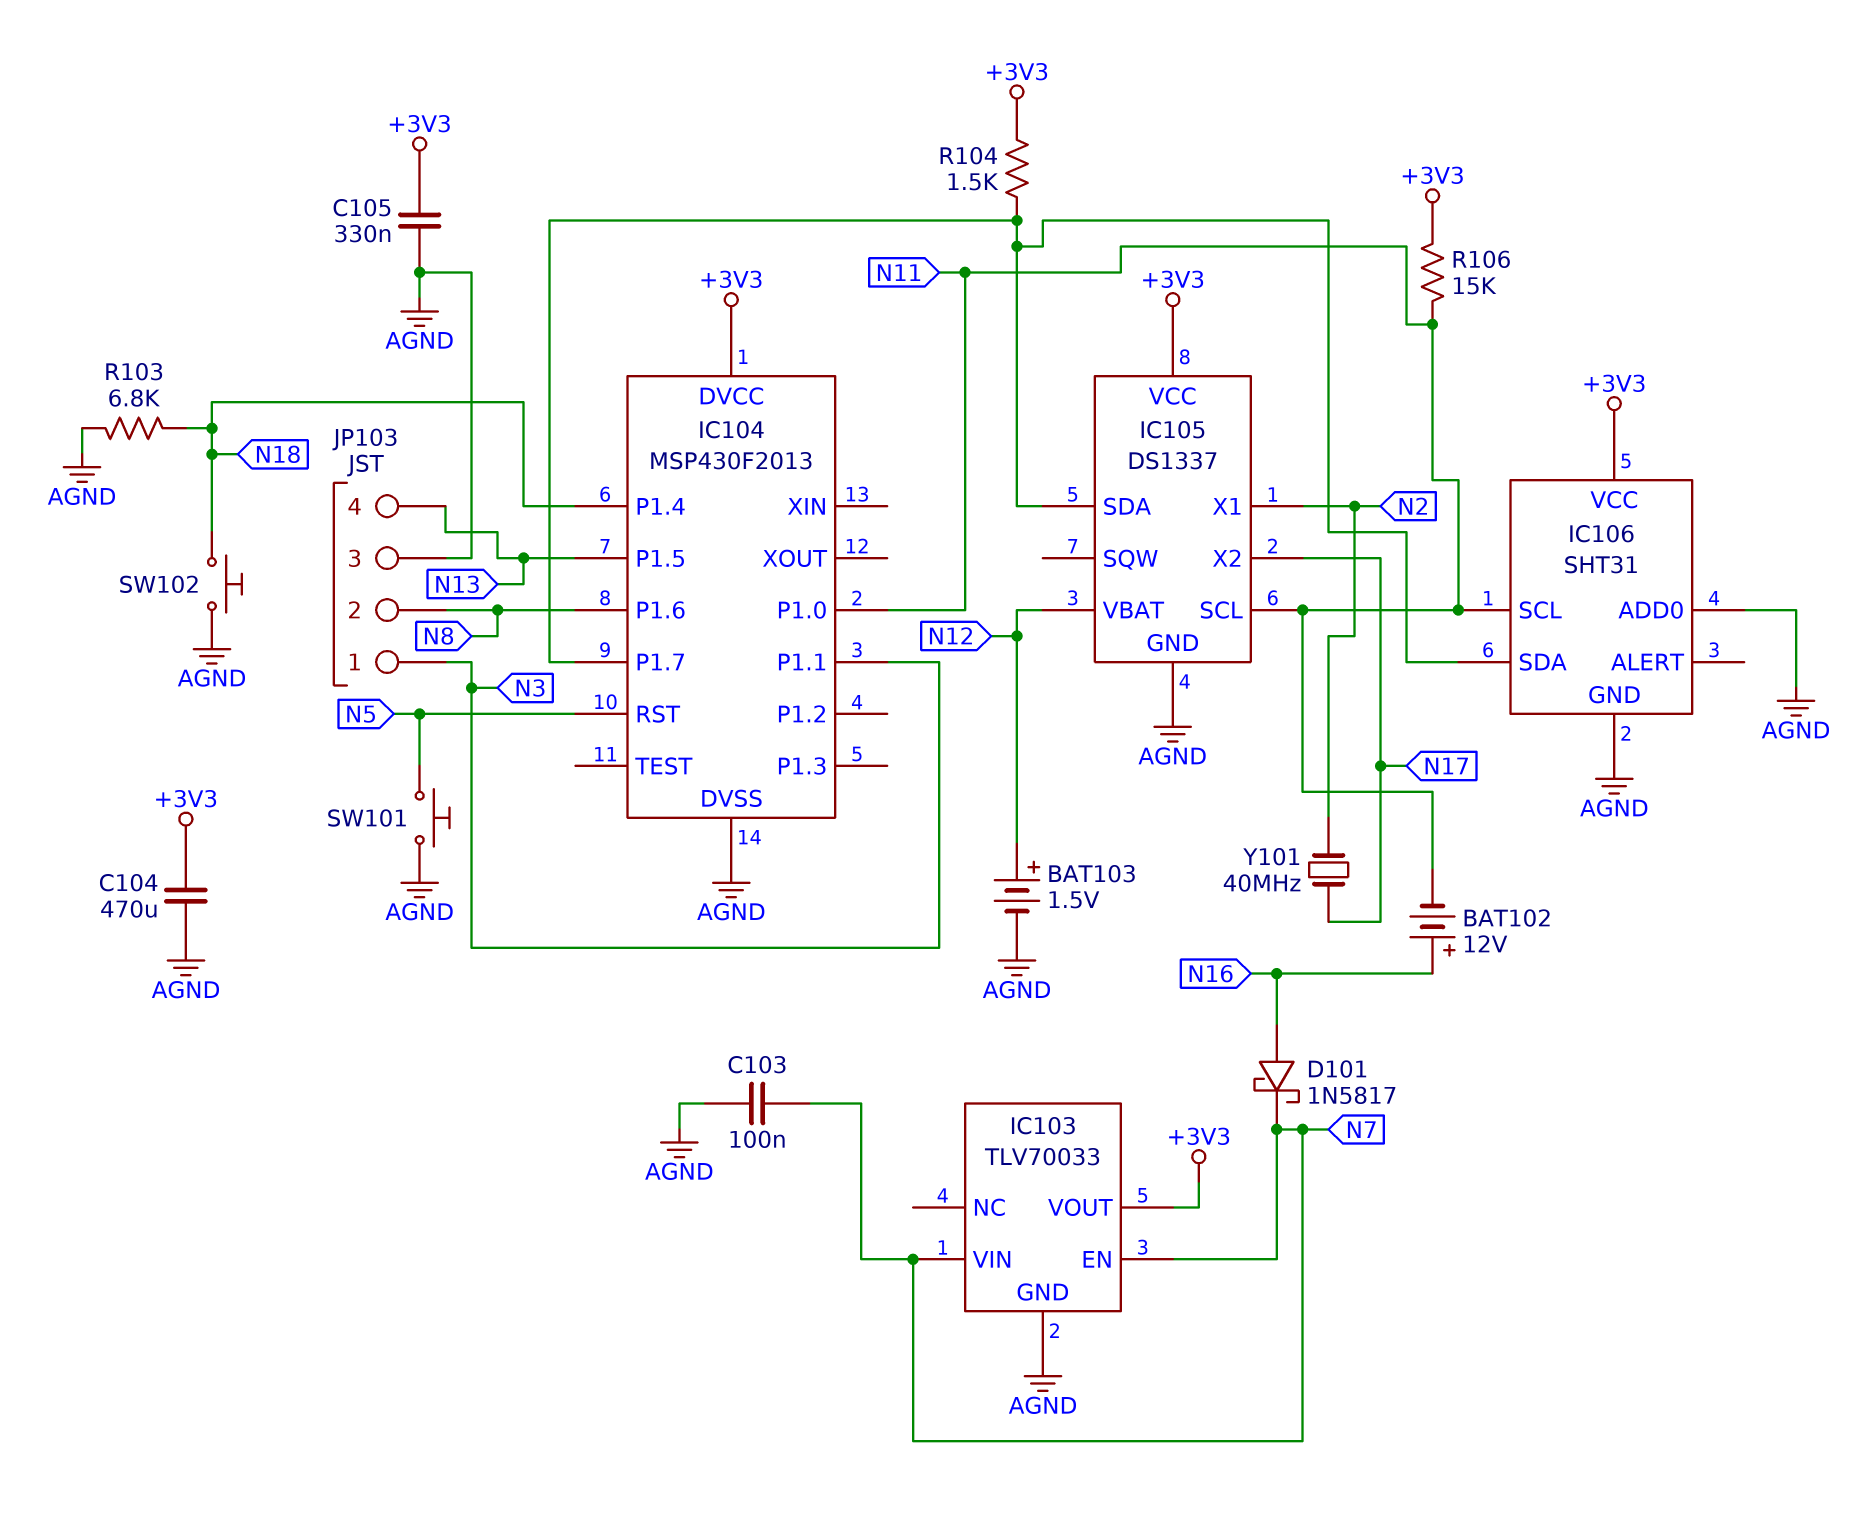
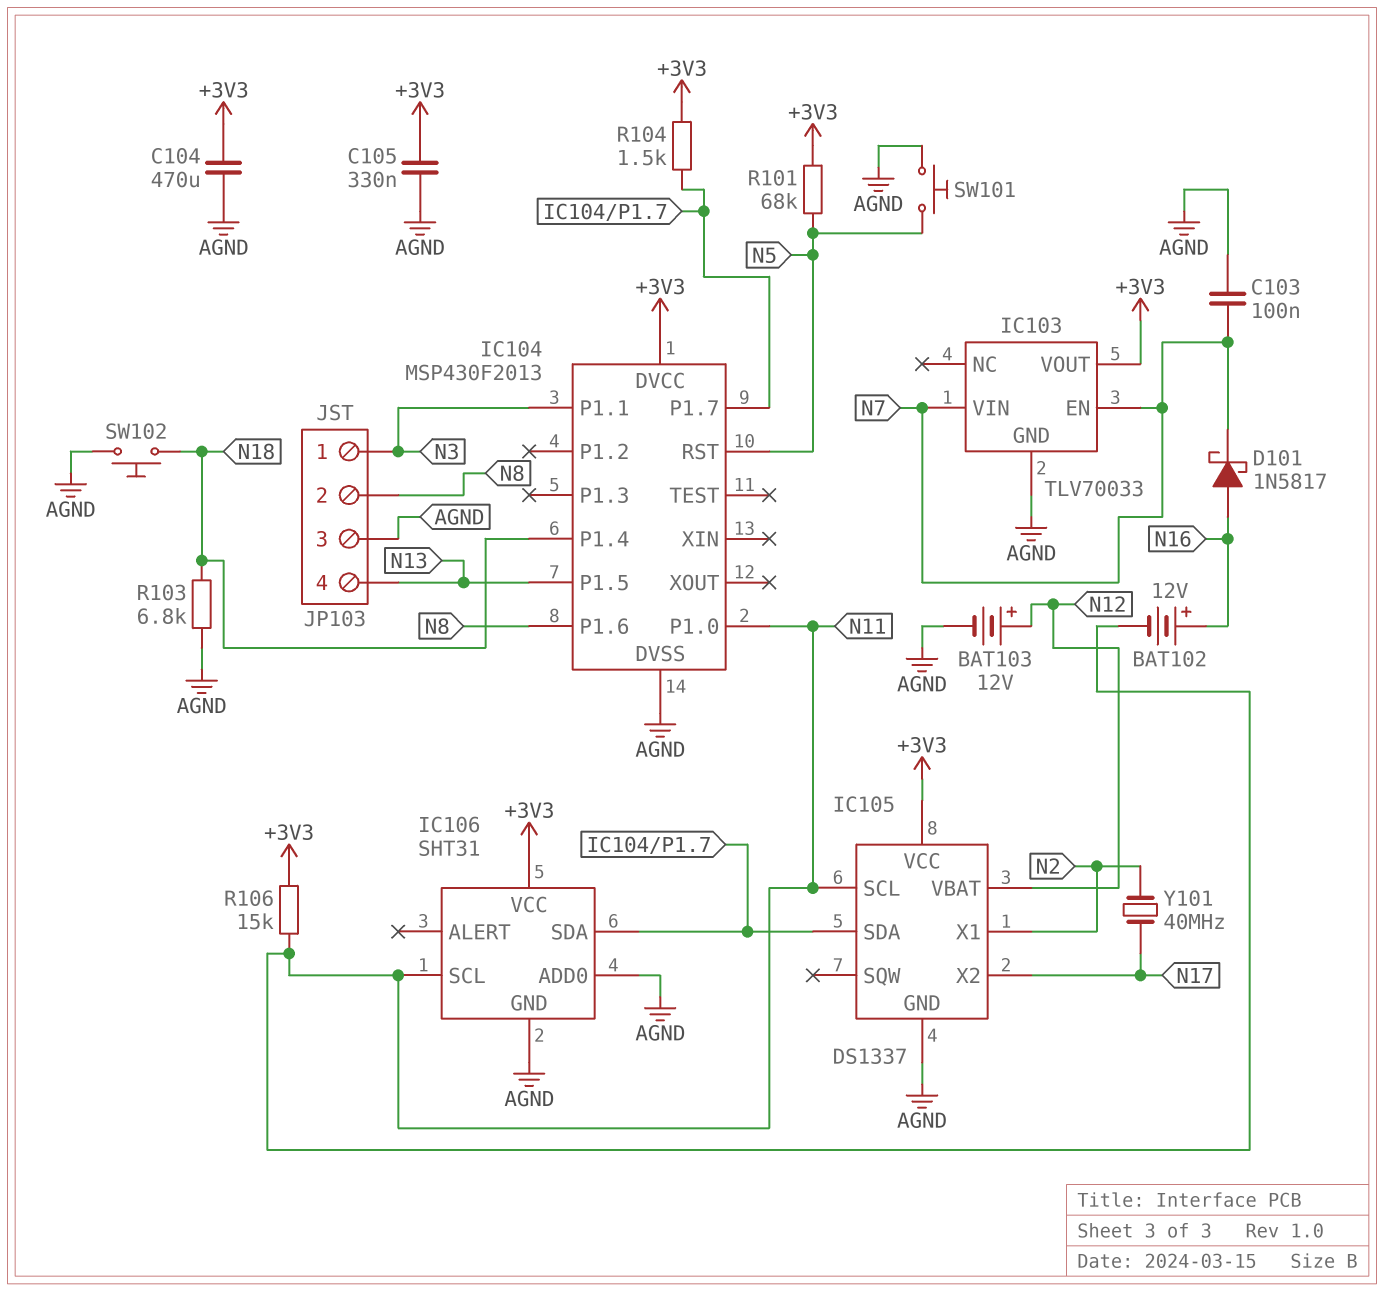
BAT103: 1.5V (plus N12, minus AGND) -> 12V (plus N12, minus AGND)
R101: none -> 68k (+3V3, N5)

